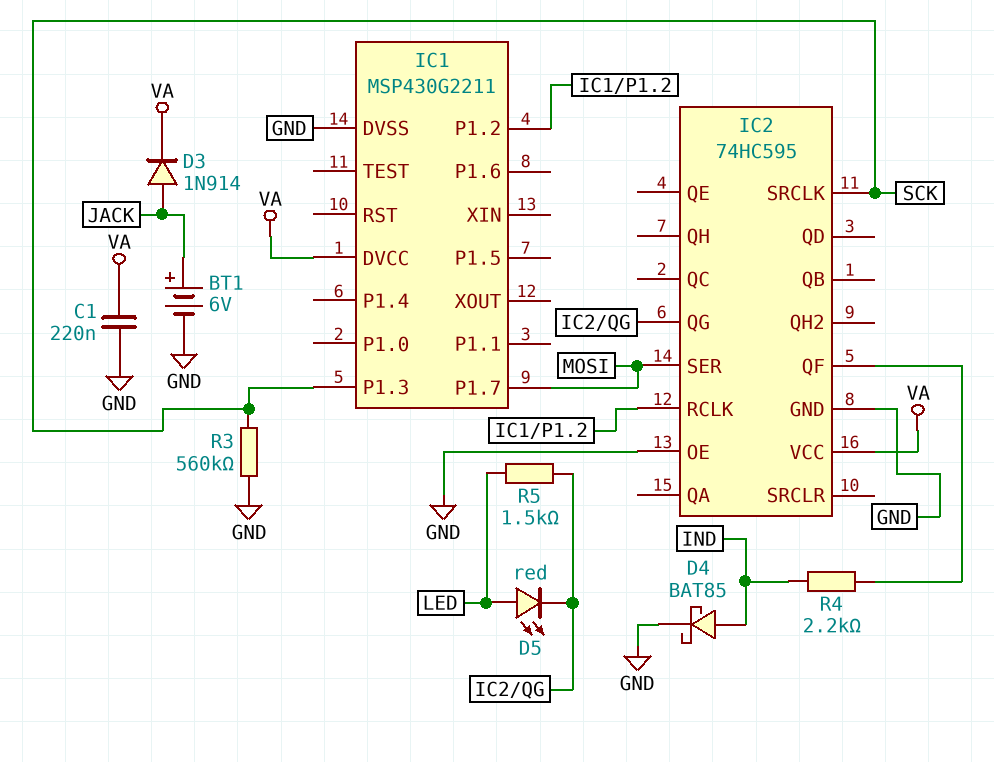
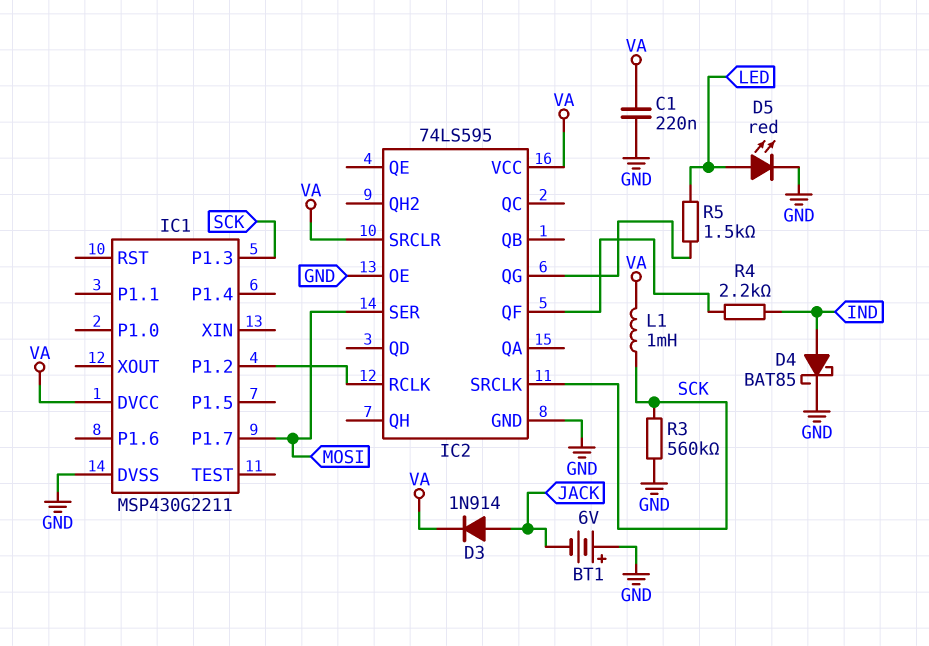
BT1: 6V (plus JACK, minus GND) -> 6V (plus GND, minus JACK)
D5: LED red (A LED, K IC2/QG) -> LED red (A LED, K GND)
IC2: 74HC595 -> 74LS595
IC2 pin SRCLR: none -> VA
L1: none -> 1mH (SCK, VA)

